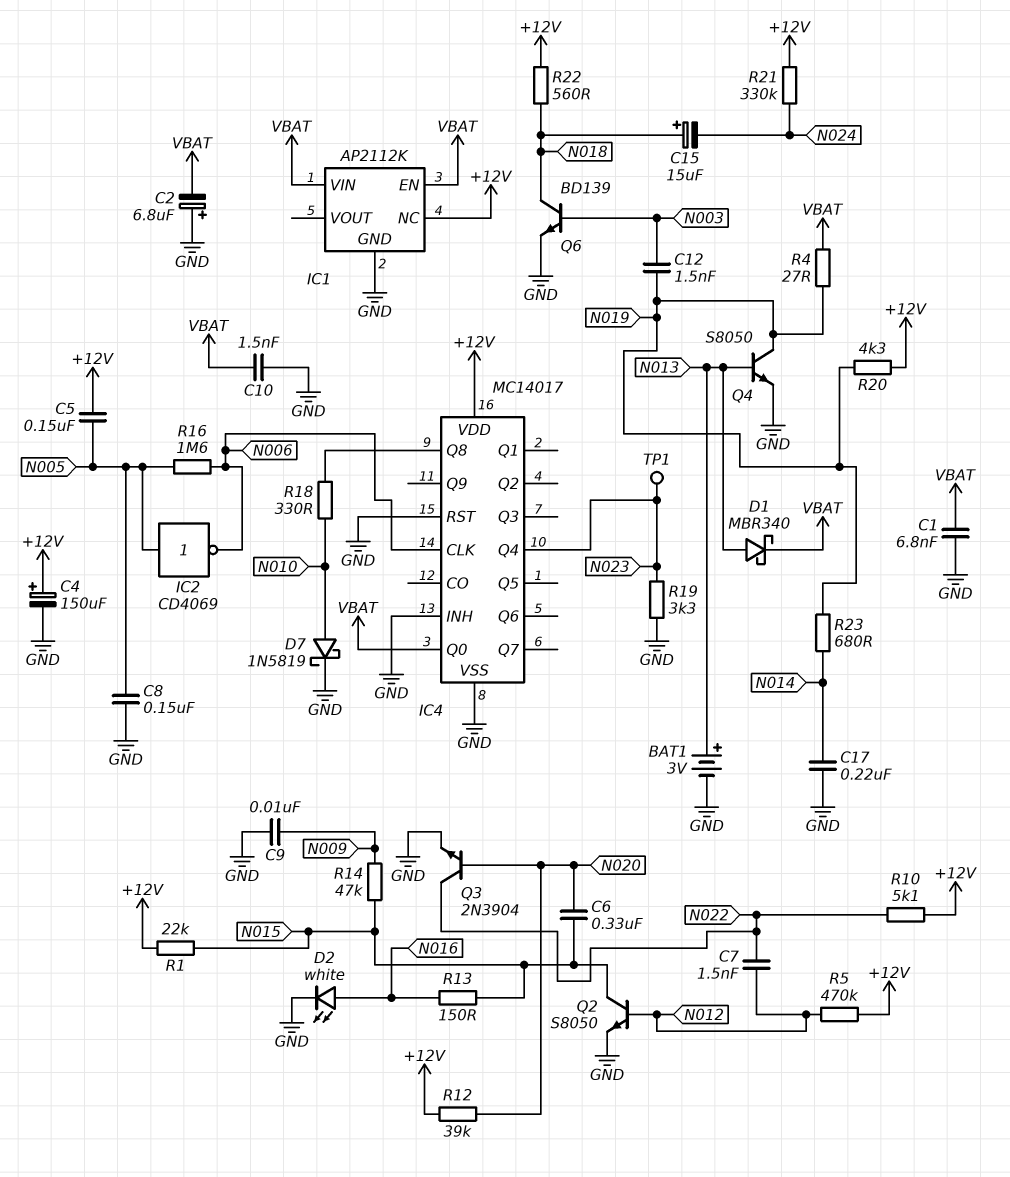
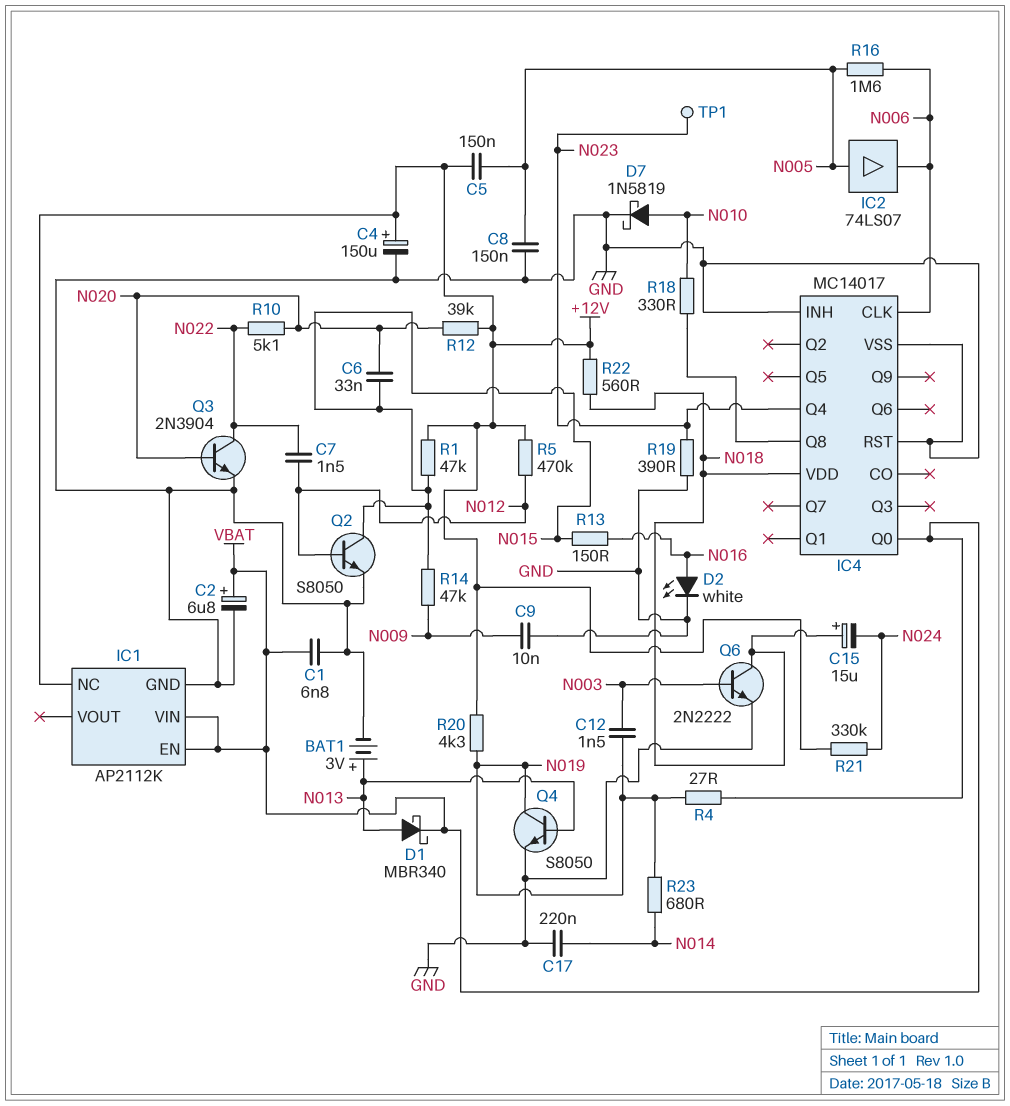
C2: 6.8uF (plus GND, minus VBAT) -> 6.8uF (plus VBAT, minus GND)
C6: 330nF (N015, N020) -> 33nF (N015, N020)
C10: 1.5nF (GND, VBAT) -> none
IC2: NOT CD4069 (in N005, out N006) -> buffer 74LS07 (in N005, out N006)
IC4 pin VDD: +12V -> N018
Q6: NPN BD139 (B N003, C N018, E GND) -> NPN 2N2222 (B N003, C N018, E GND)
R1: 22k (+12V, N015) -> 47k (+12V, N015)
R10: 5.1k (+12V, N022) -> 5.1k (N020, N022)
R19: 3.3k (GND, N023) -> 390 (GND, N023)

